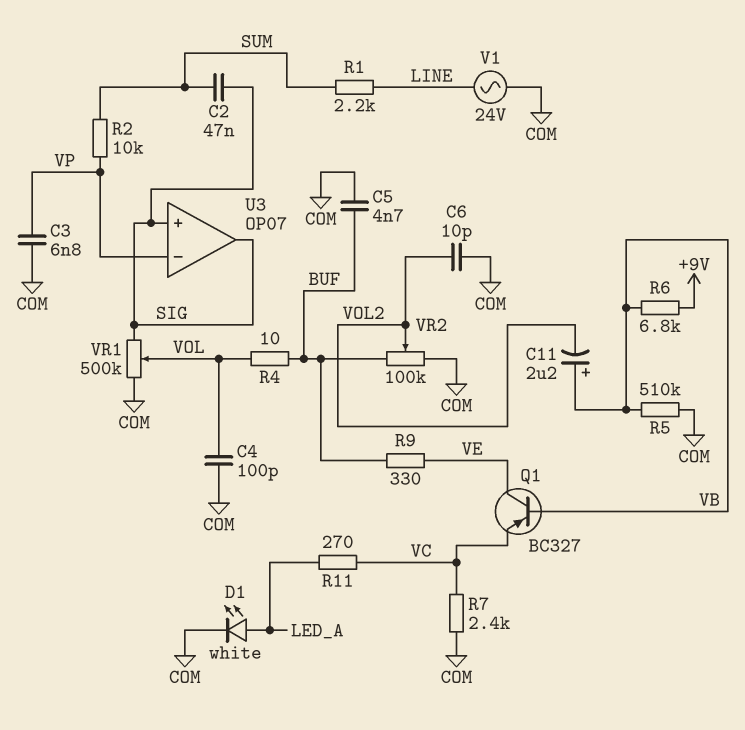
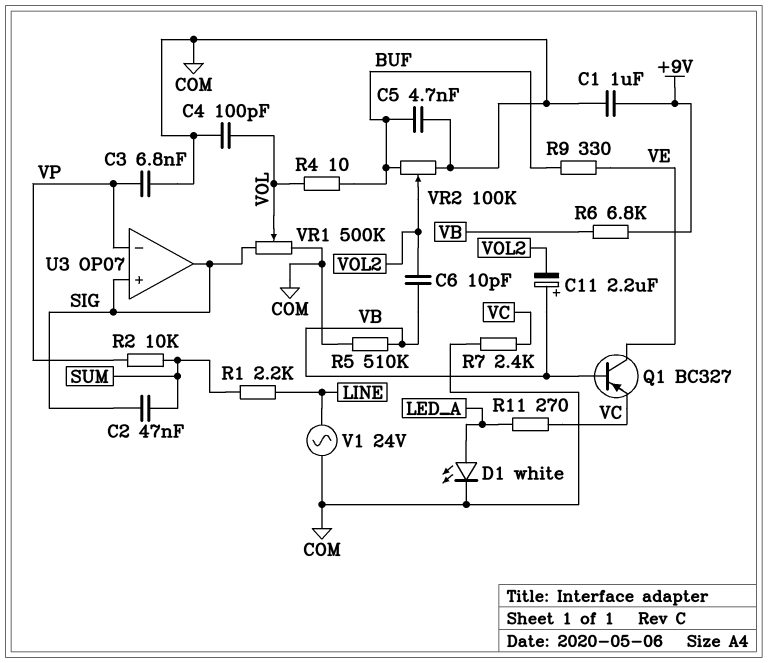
C1: none -> 1uF (+9V, COM)
C6: 10pF (COM, VOL2) -> 10pF (VB, VOL2)

